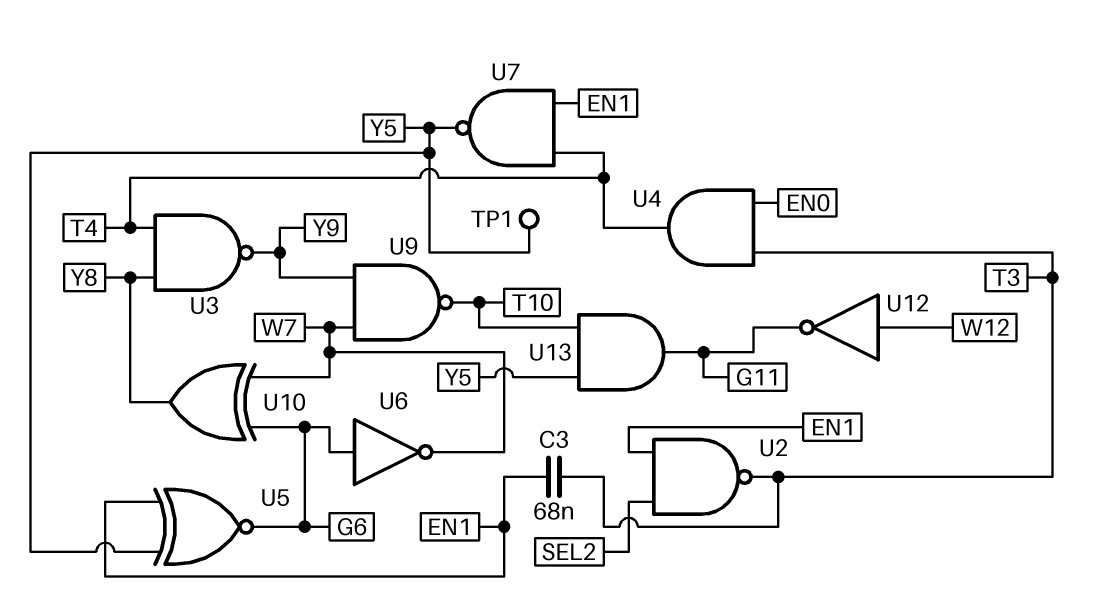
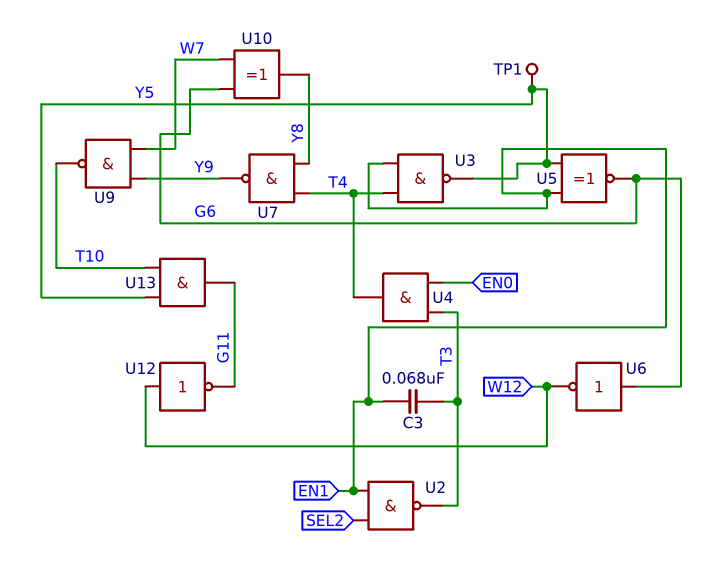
U3: NAND (in T4, in Y8, out Y9) -> NAND (in EN1, in T4, out Y5)
U6: NOT (in G6, out W7) -> NOT (in G6, out W12)
U7: NAND (in EN1, in T4, out Y5) -> NAND (in T4, in Y8, out Y9)

